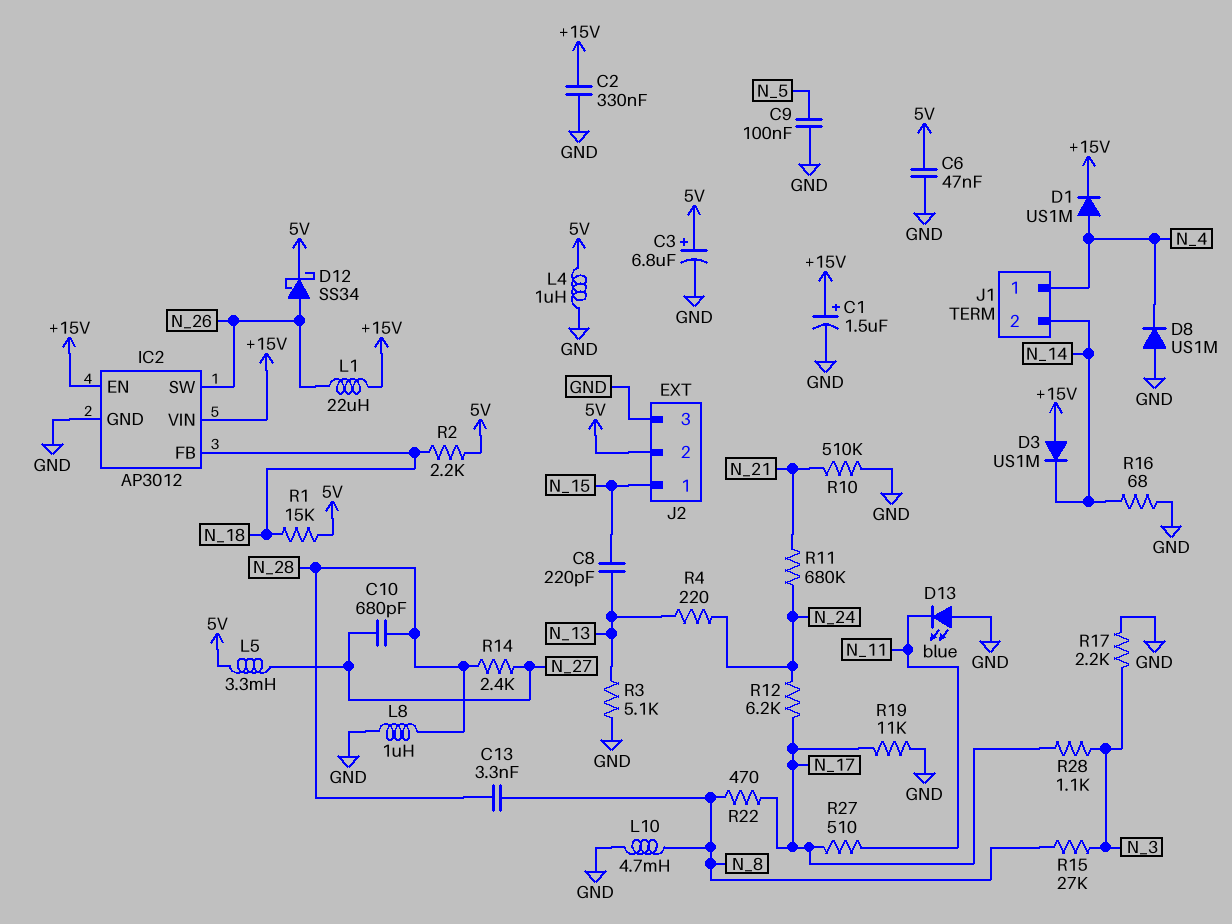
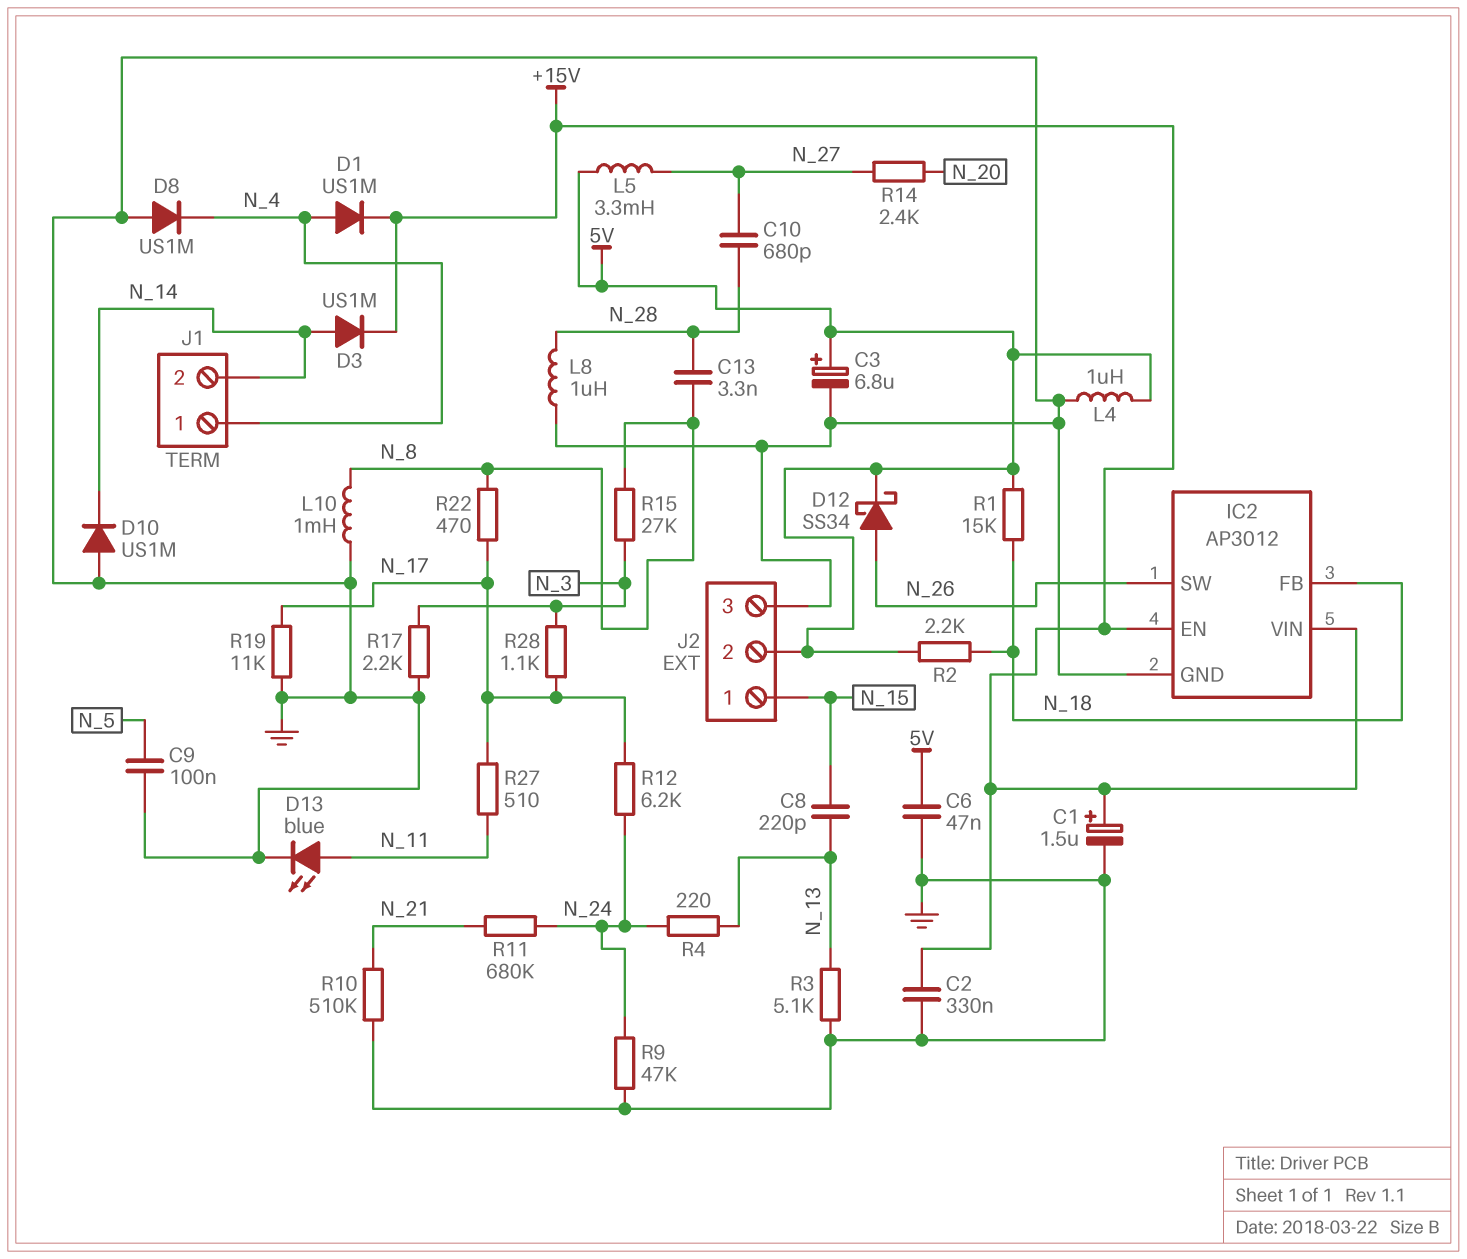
D3: diode US1M (A +15V, K N_14) -> diode US1M (A N_14, K +15V)
D10: none -> diode US1M (A GND, K N_14)
D13: LED blue (A GND, K N_11) -> LED blue (A N_11, K GND)
L1: 22uH (+15V, N_26) -> none
L10: 4.7mH (GND, N_8) -> 1mH (GND, N_8)
R9: none -> 47k (GND, N_24)
R14: 2.4k (N_27, N_28) -> 2.4k (N_20, N_27)
R16: 68 (GND, N_14) -> none

